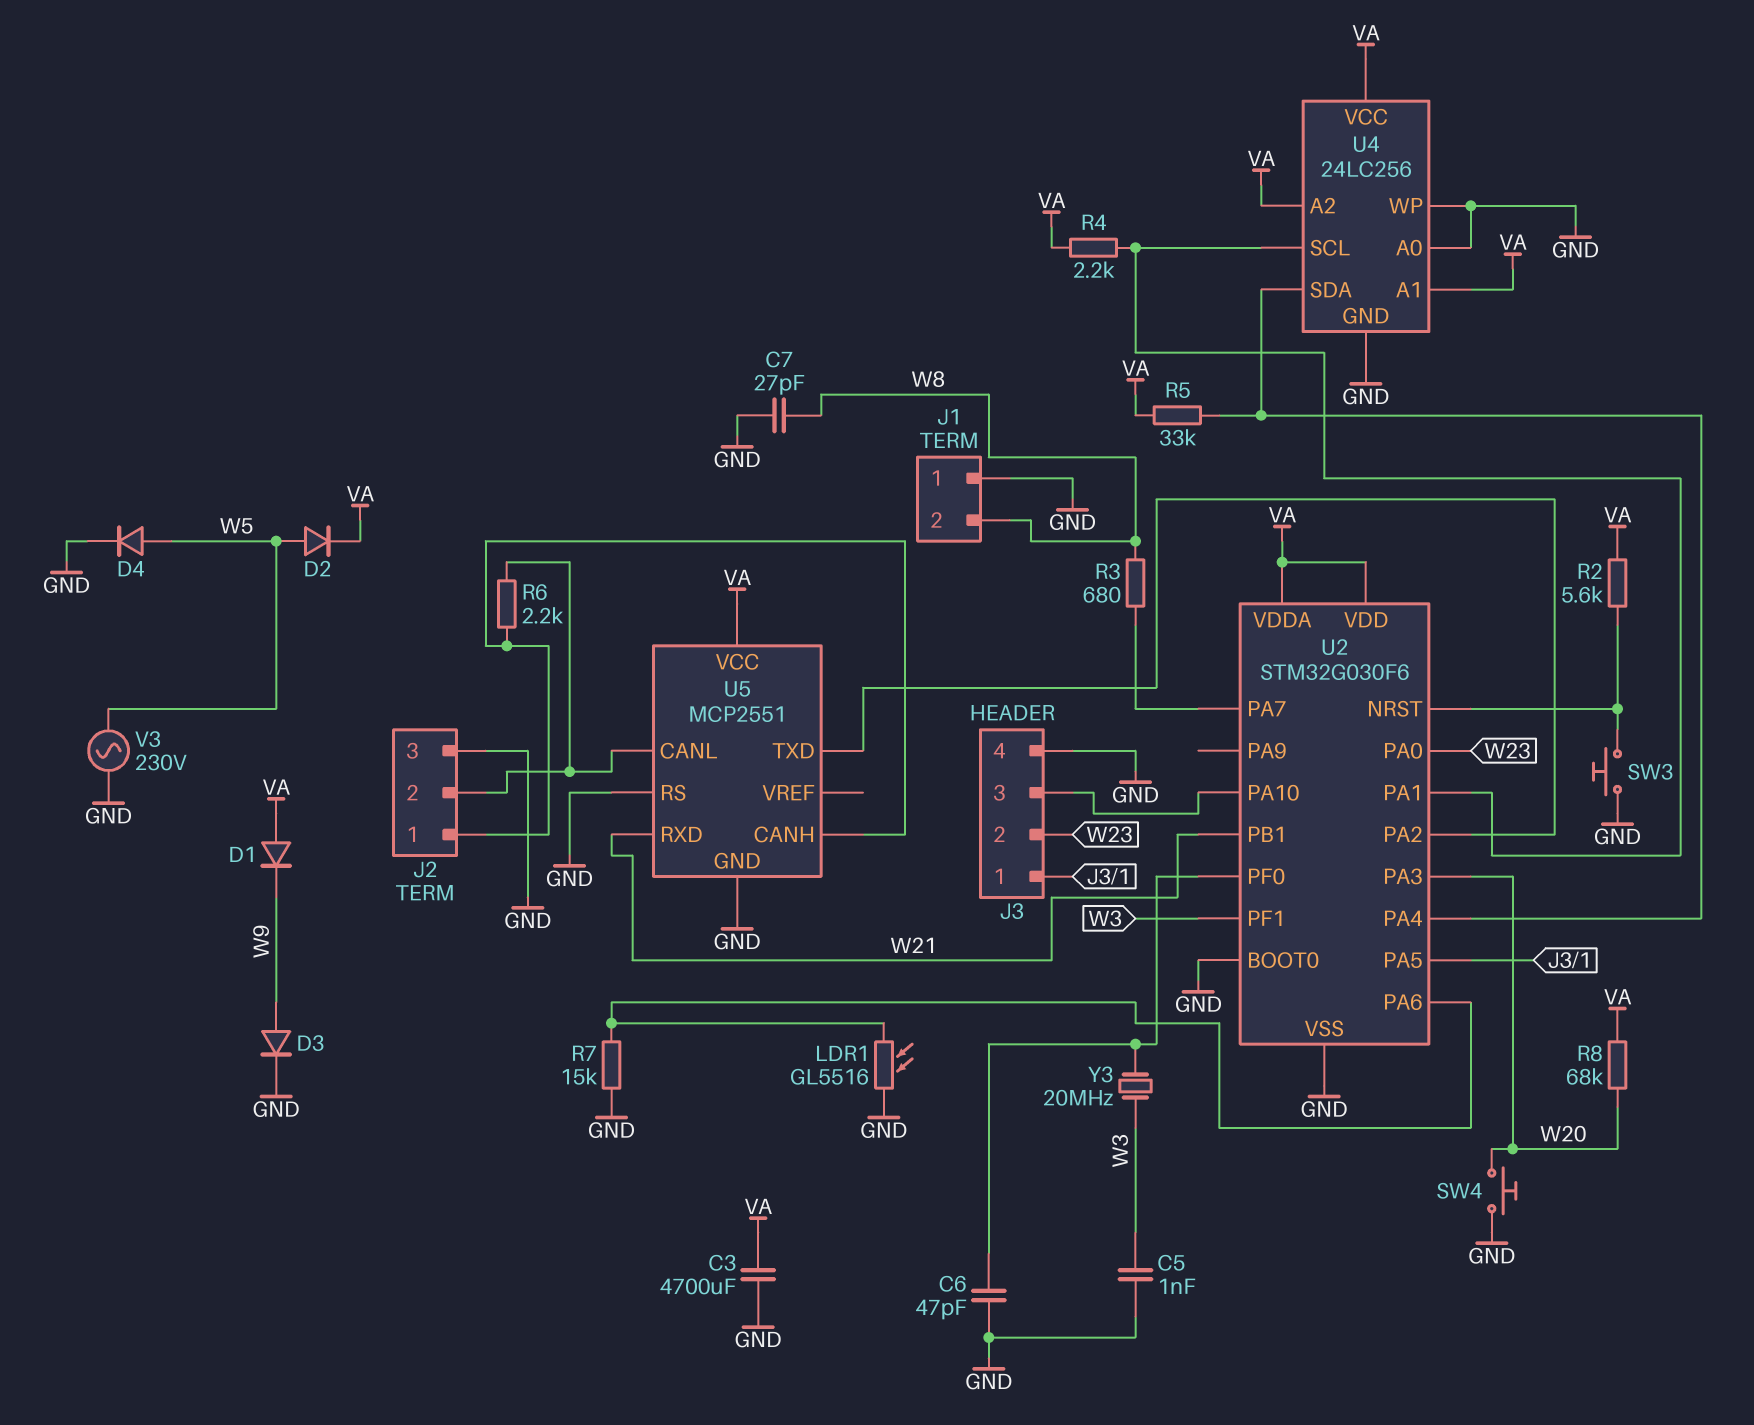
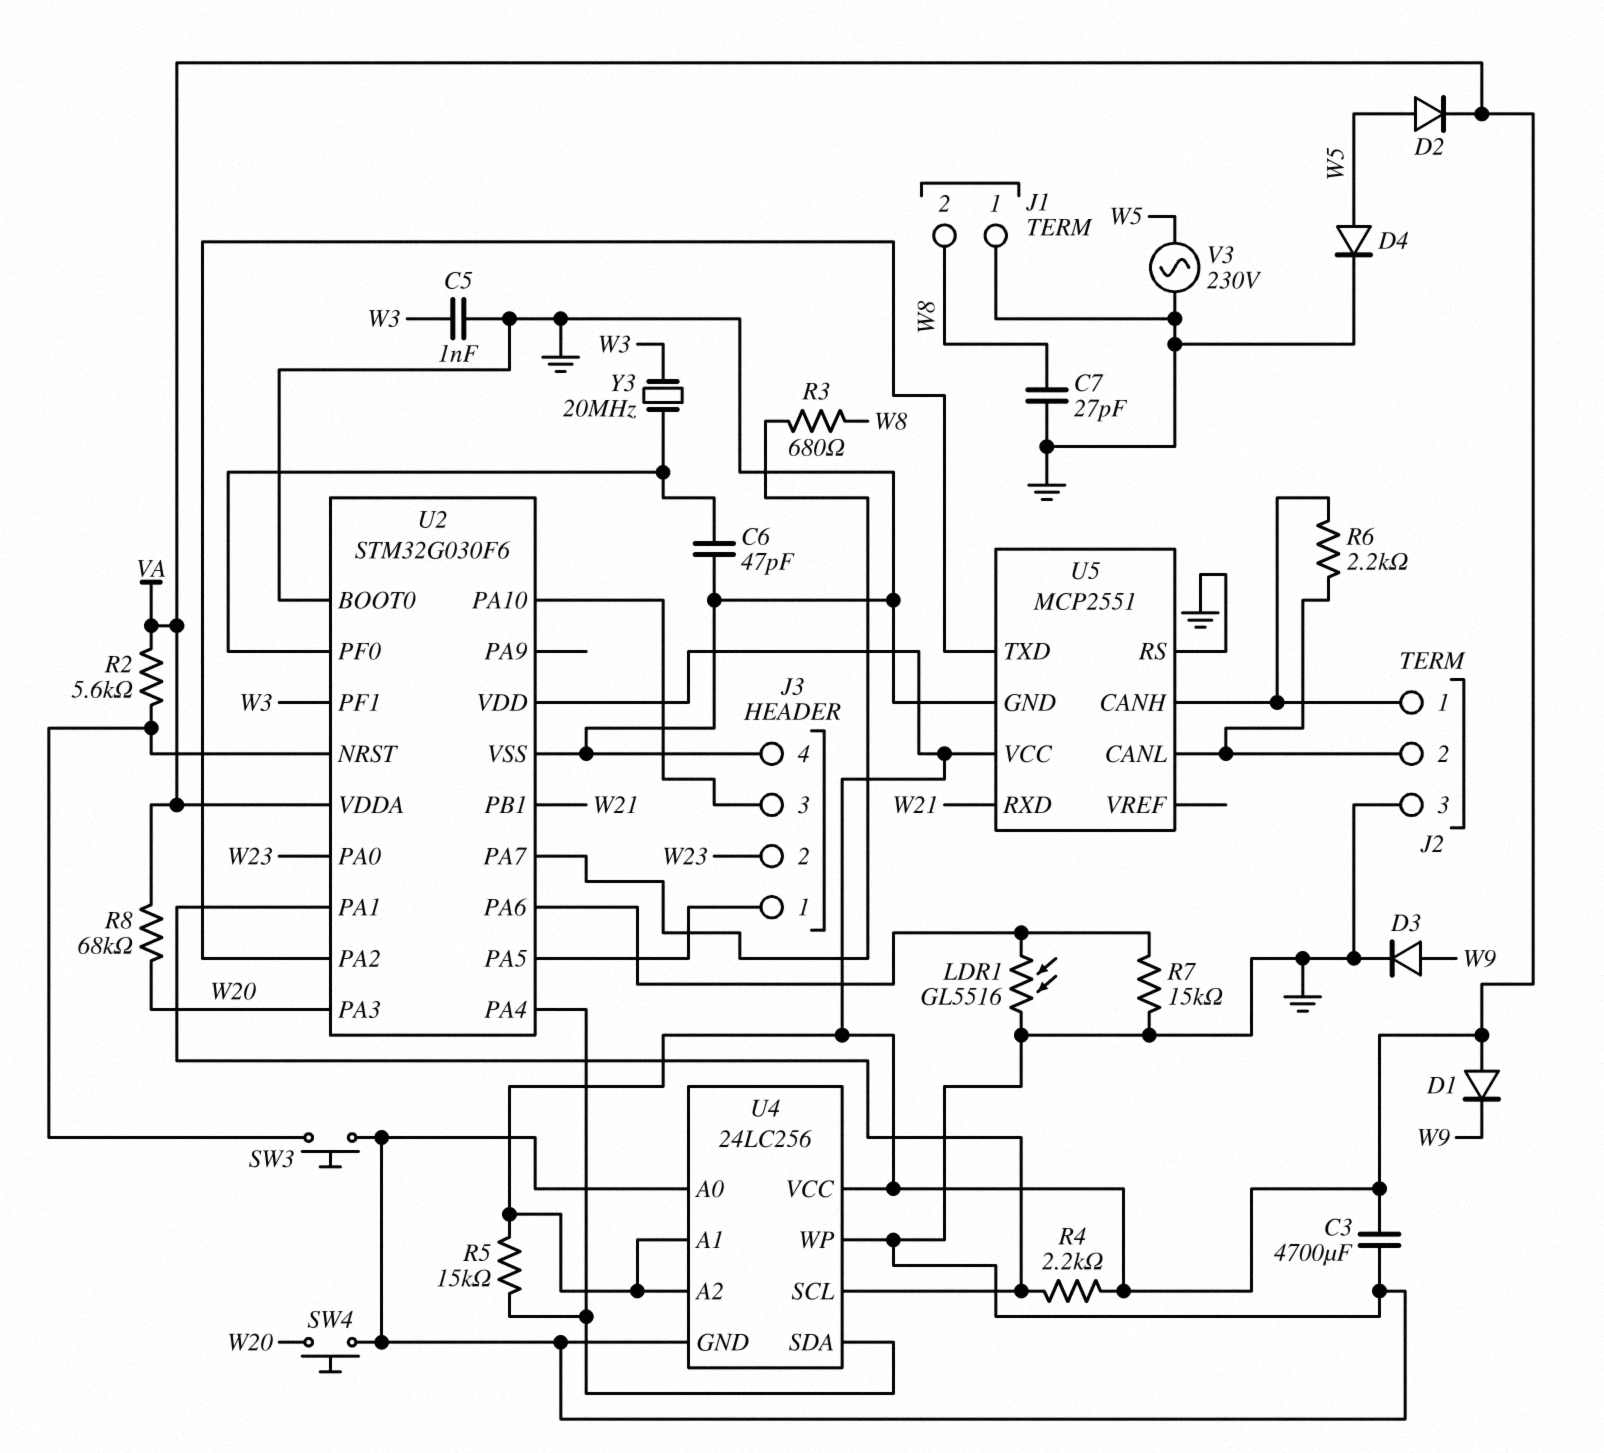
R5: 33k (U2/PA4, VA) -> 15k (U2/PA4, VA)

